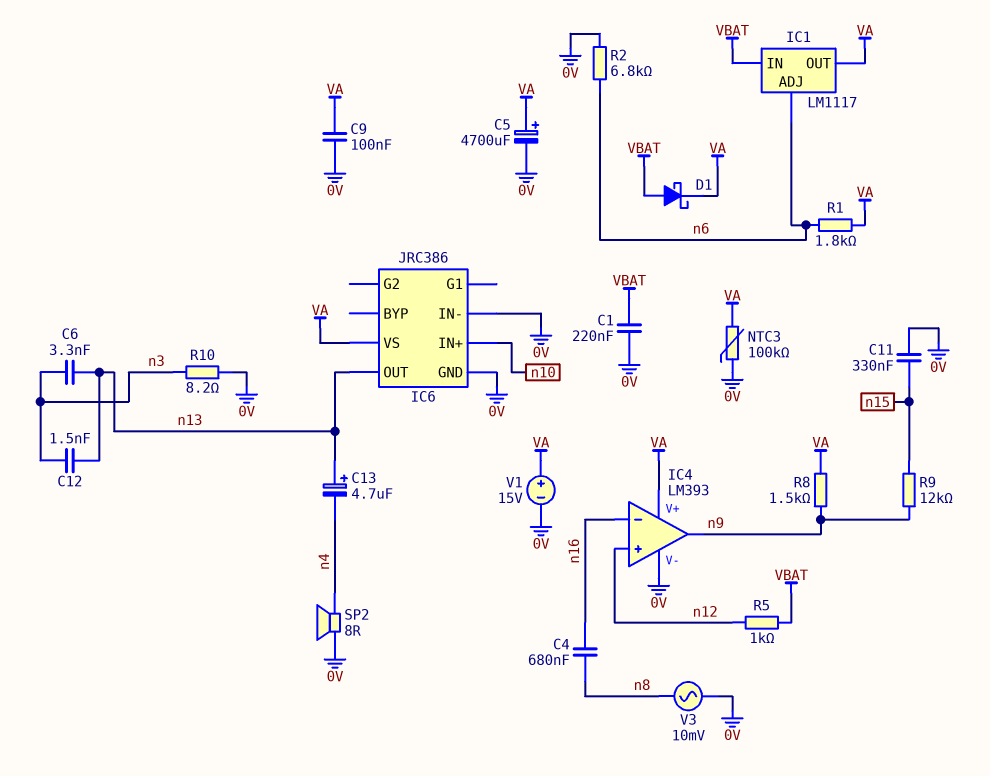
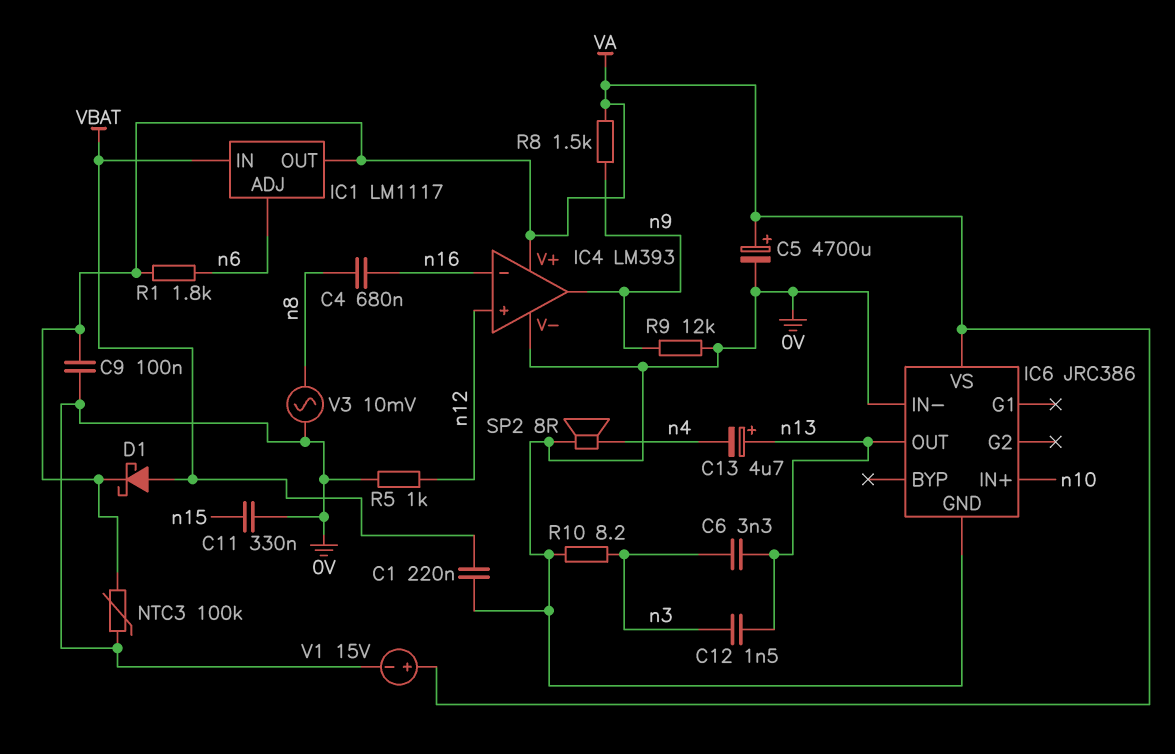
R2: 6.8k (0V, n6) -> none
R5: 1k (VBAT, n12) -> 1k (0V, n12)
R9: 12k (n9, n15) -> 12k (0V, n9)

